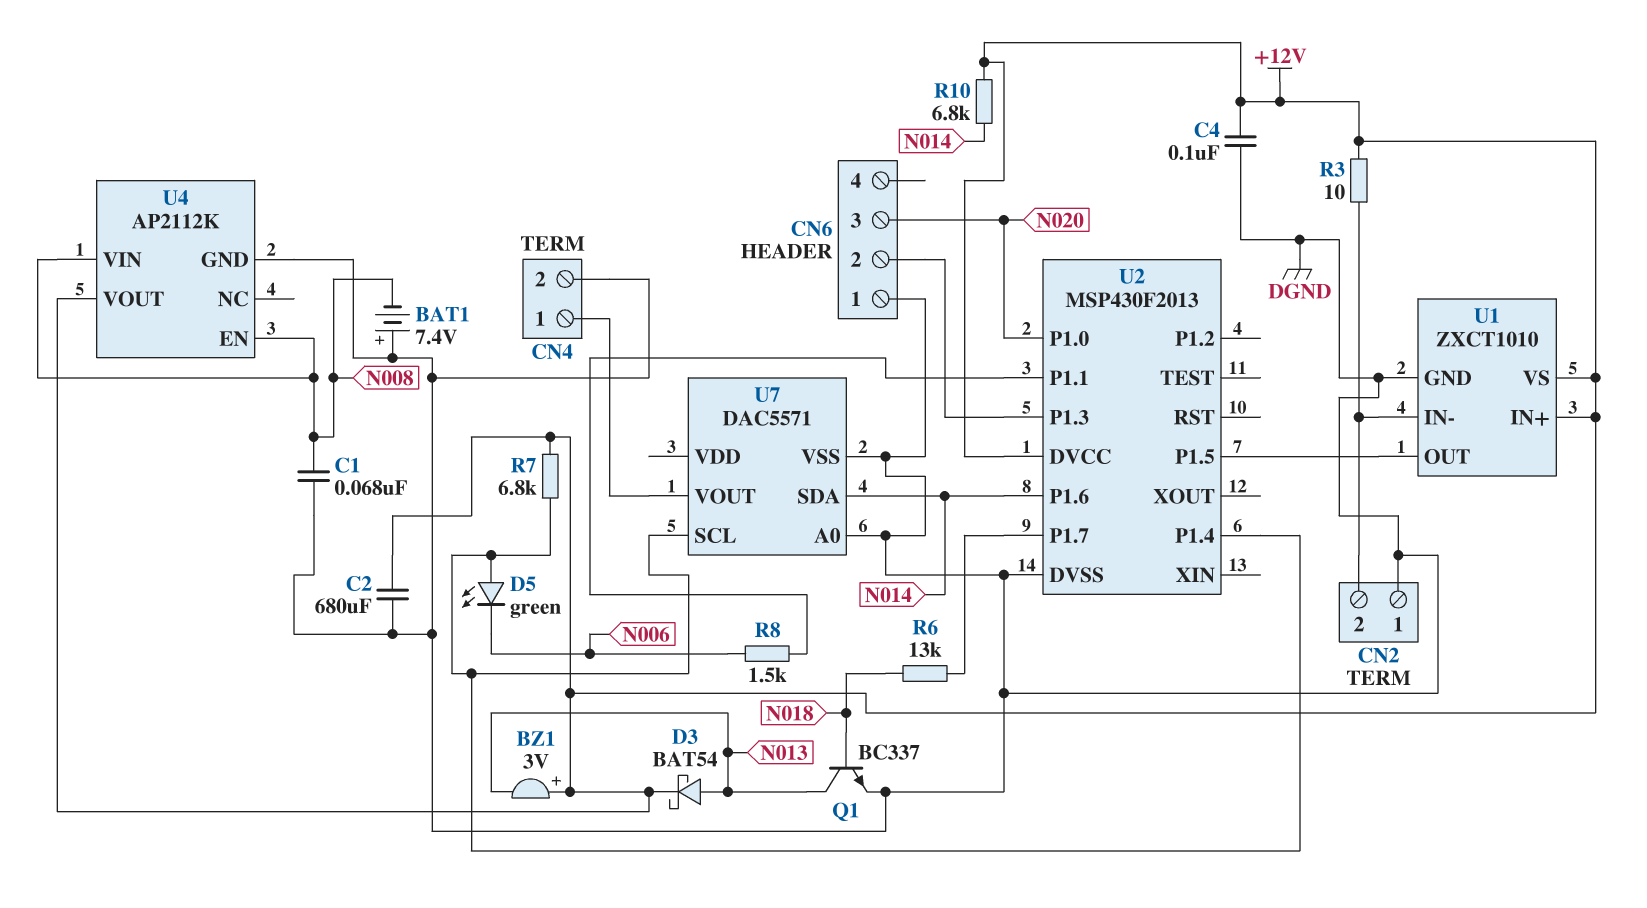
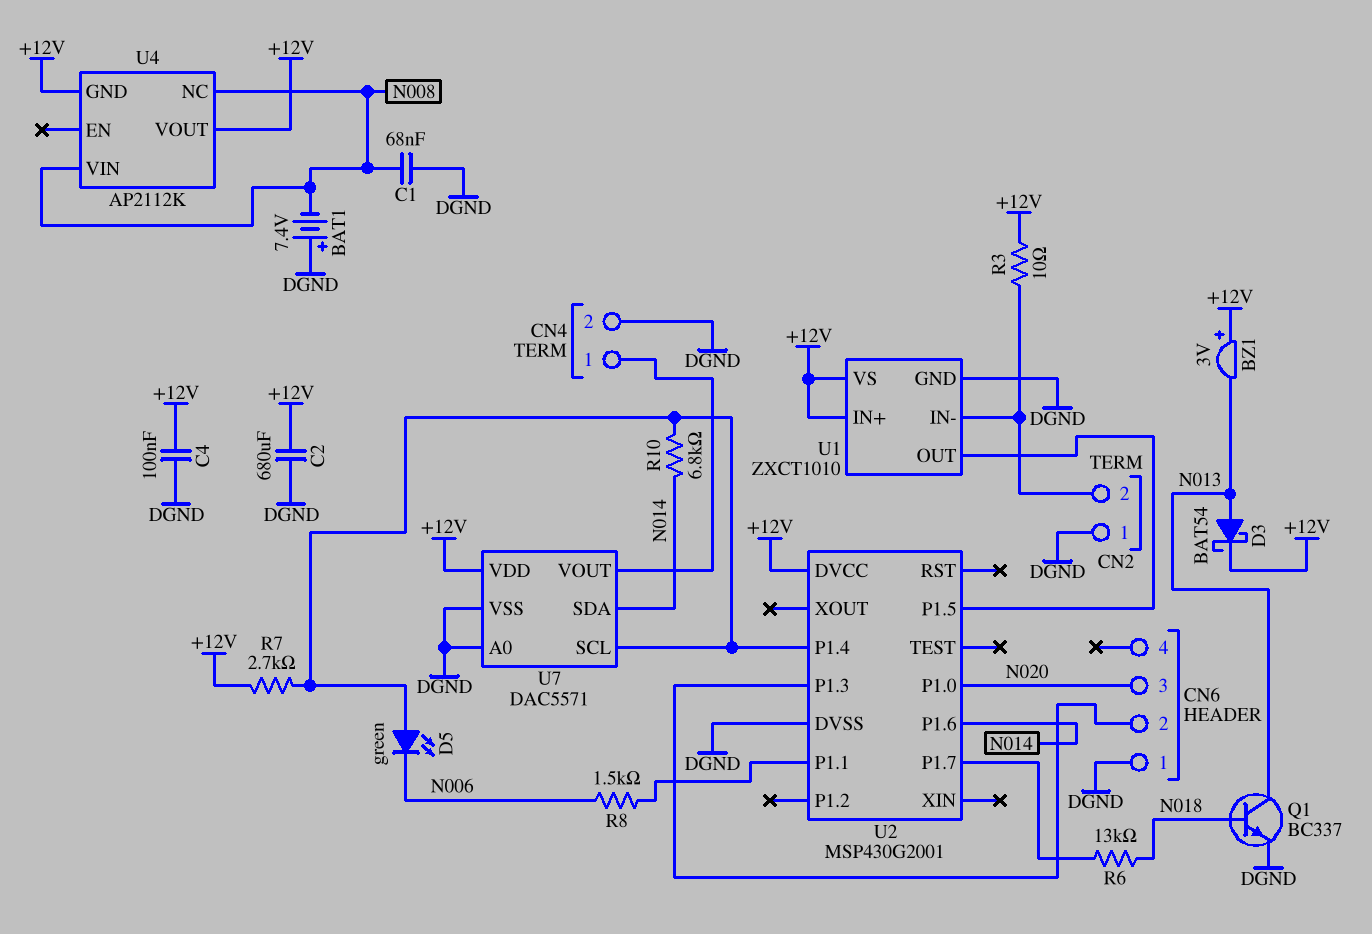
R7: 6.8k (+12V, U2/P1.4) -> 2.7k (+12V, U2/P1.4)
R10: 6.8k (+12V, N014) -> 6.8k (N014, U2/P1.4)
U2: MSP430F2013 -> MSP430G2001
U4 pin EN: N008 -> none
U4 pin GND: DGND -> +12V
U4 pin NC: none -> N008
U7 pin VDD: none -> +12V

